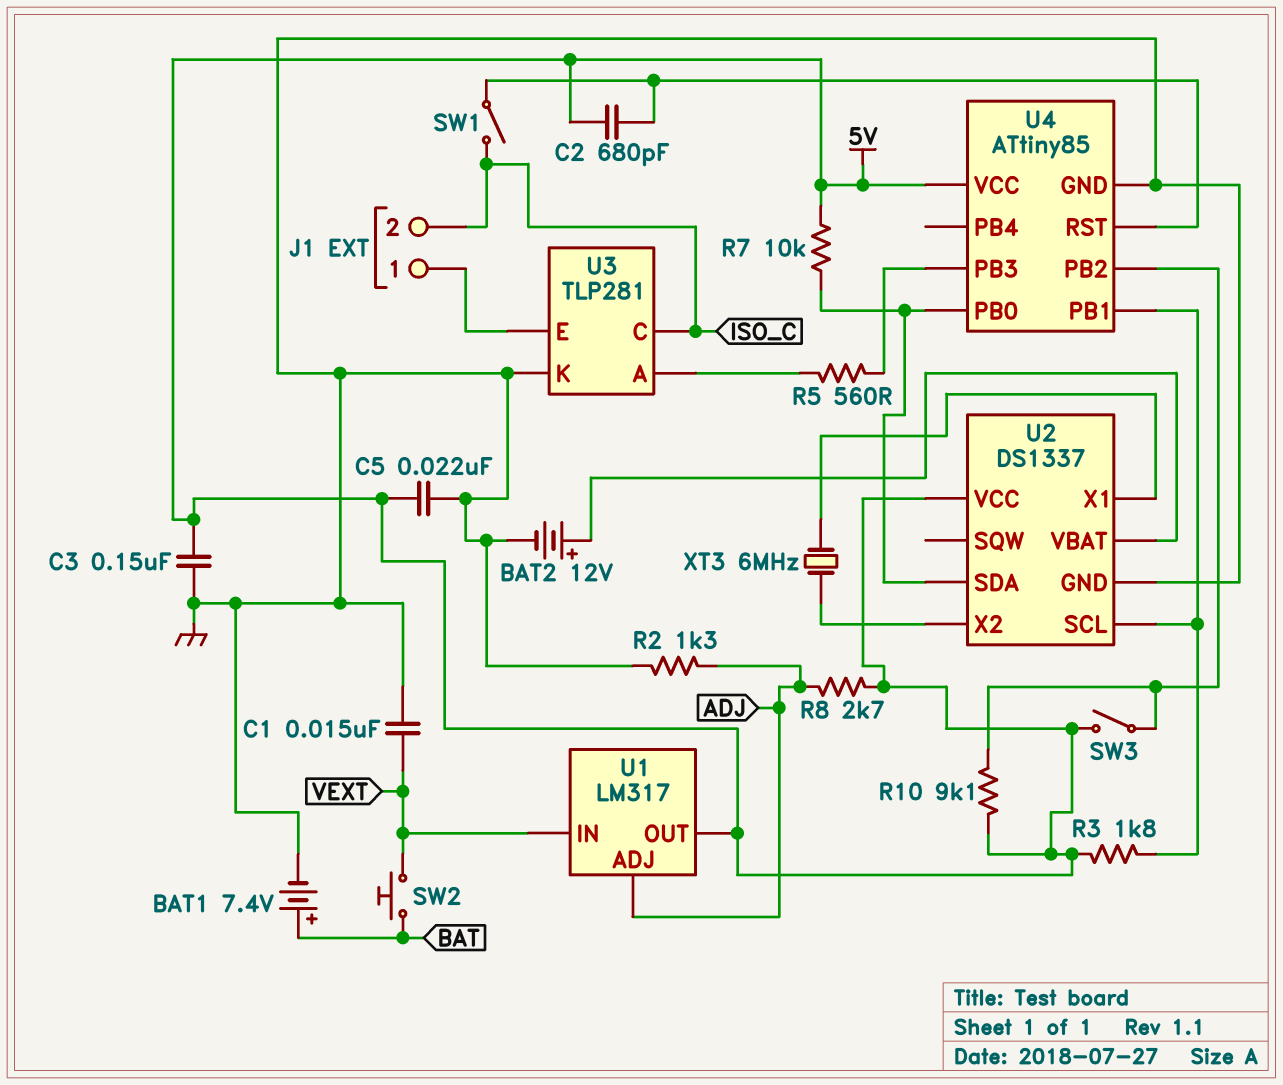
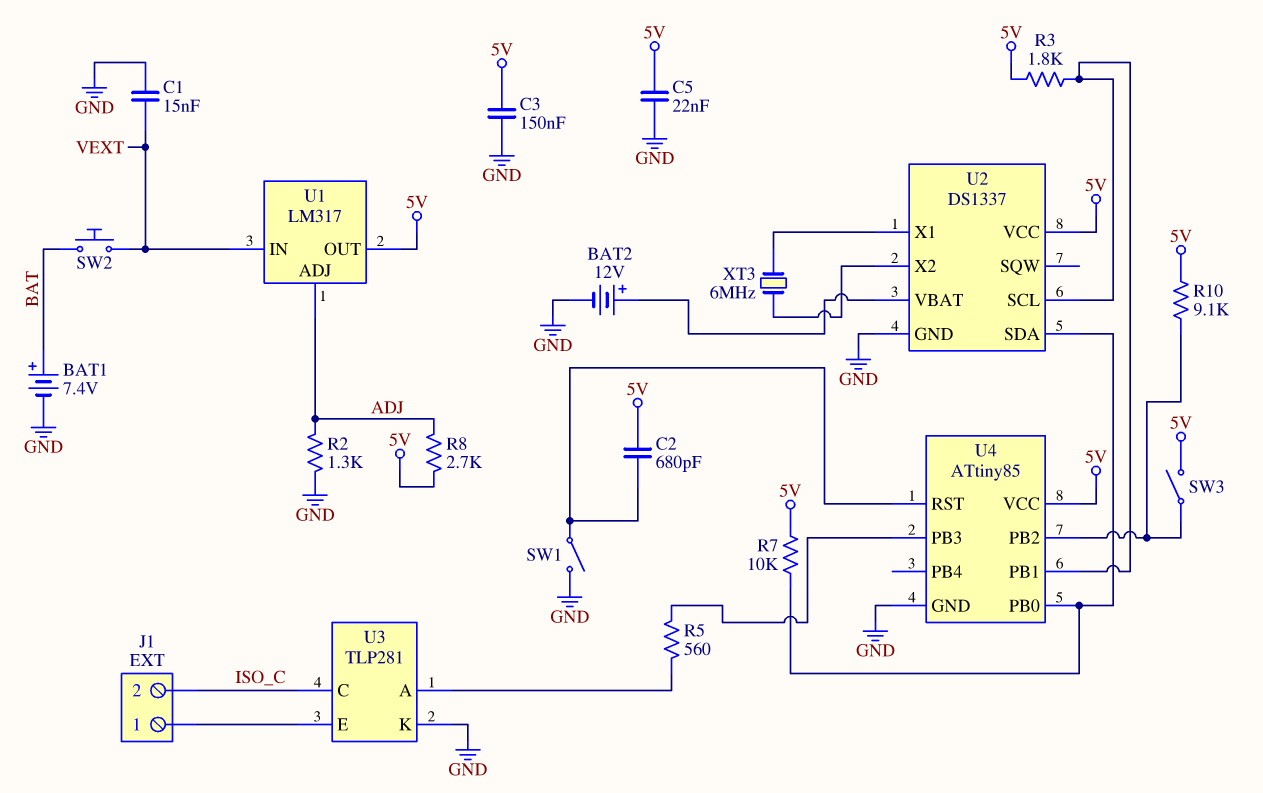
SW1: switch (ISO_C, U4/RST) -> switch (GND, U4/RST)

